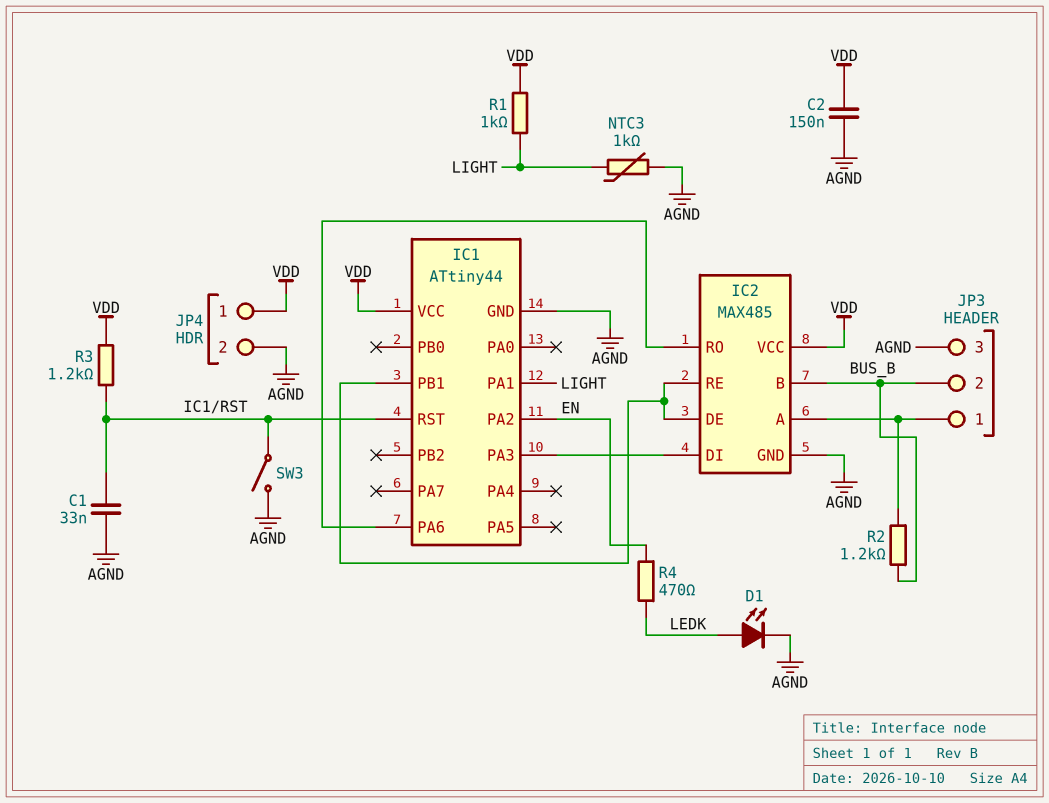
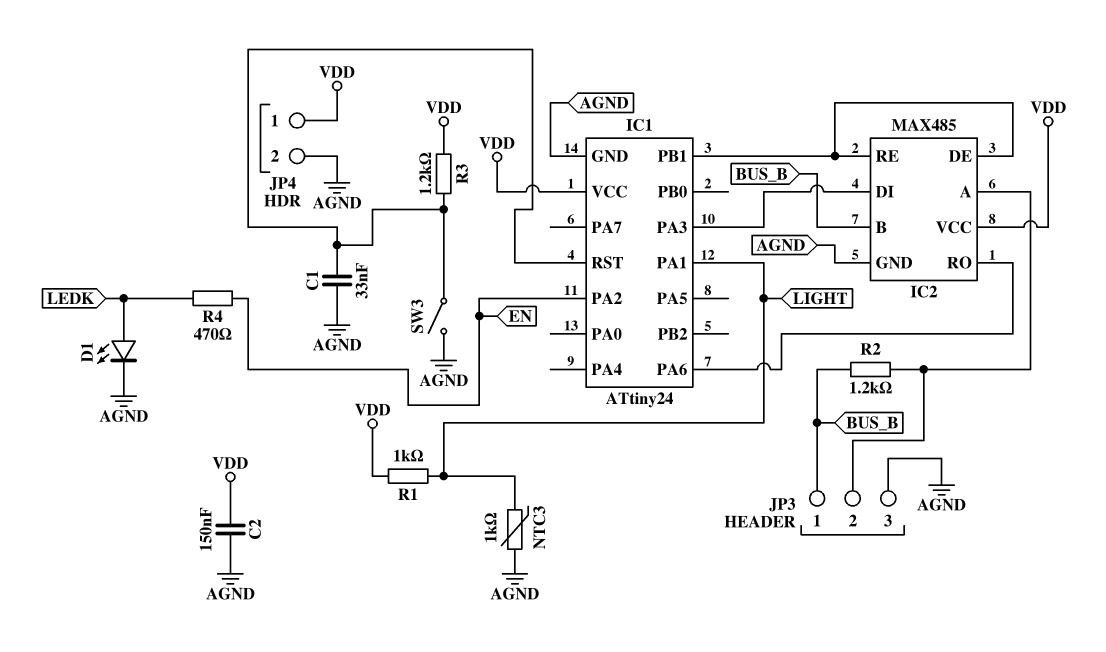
IC1: ATtiny44 -> ATtiny24
JP3 pin 1: IC2/A -> BUS_B
JP3 pin 2: BUS_B -> IC2/A

